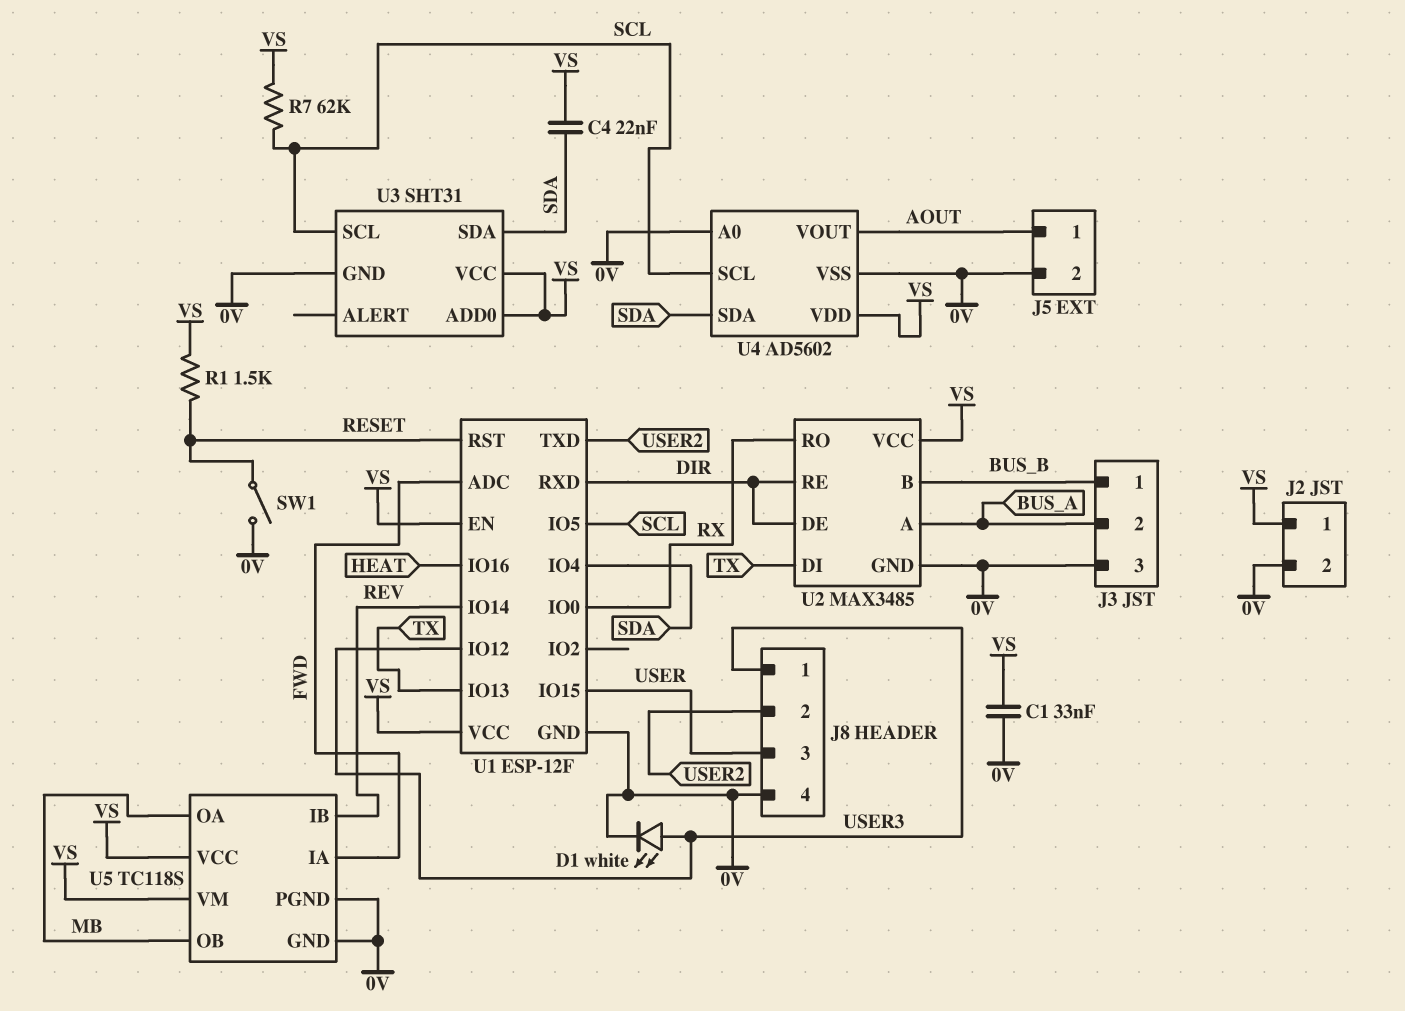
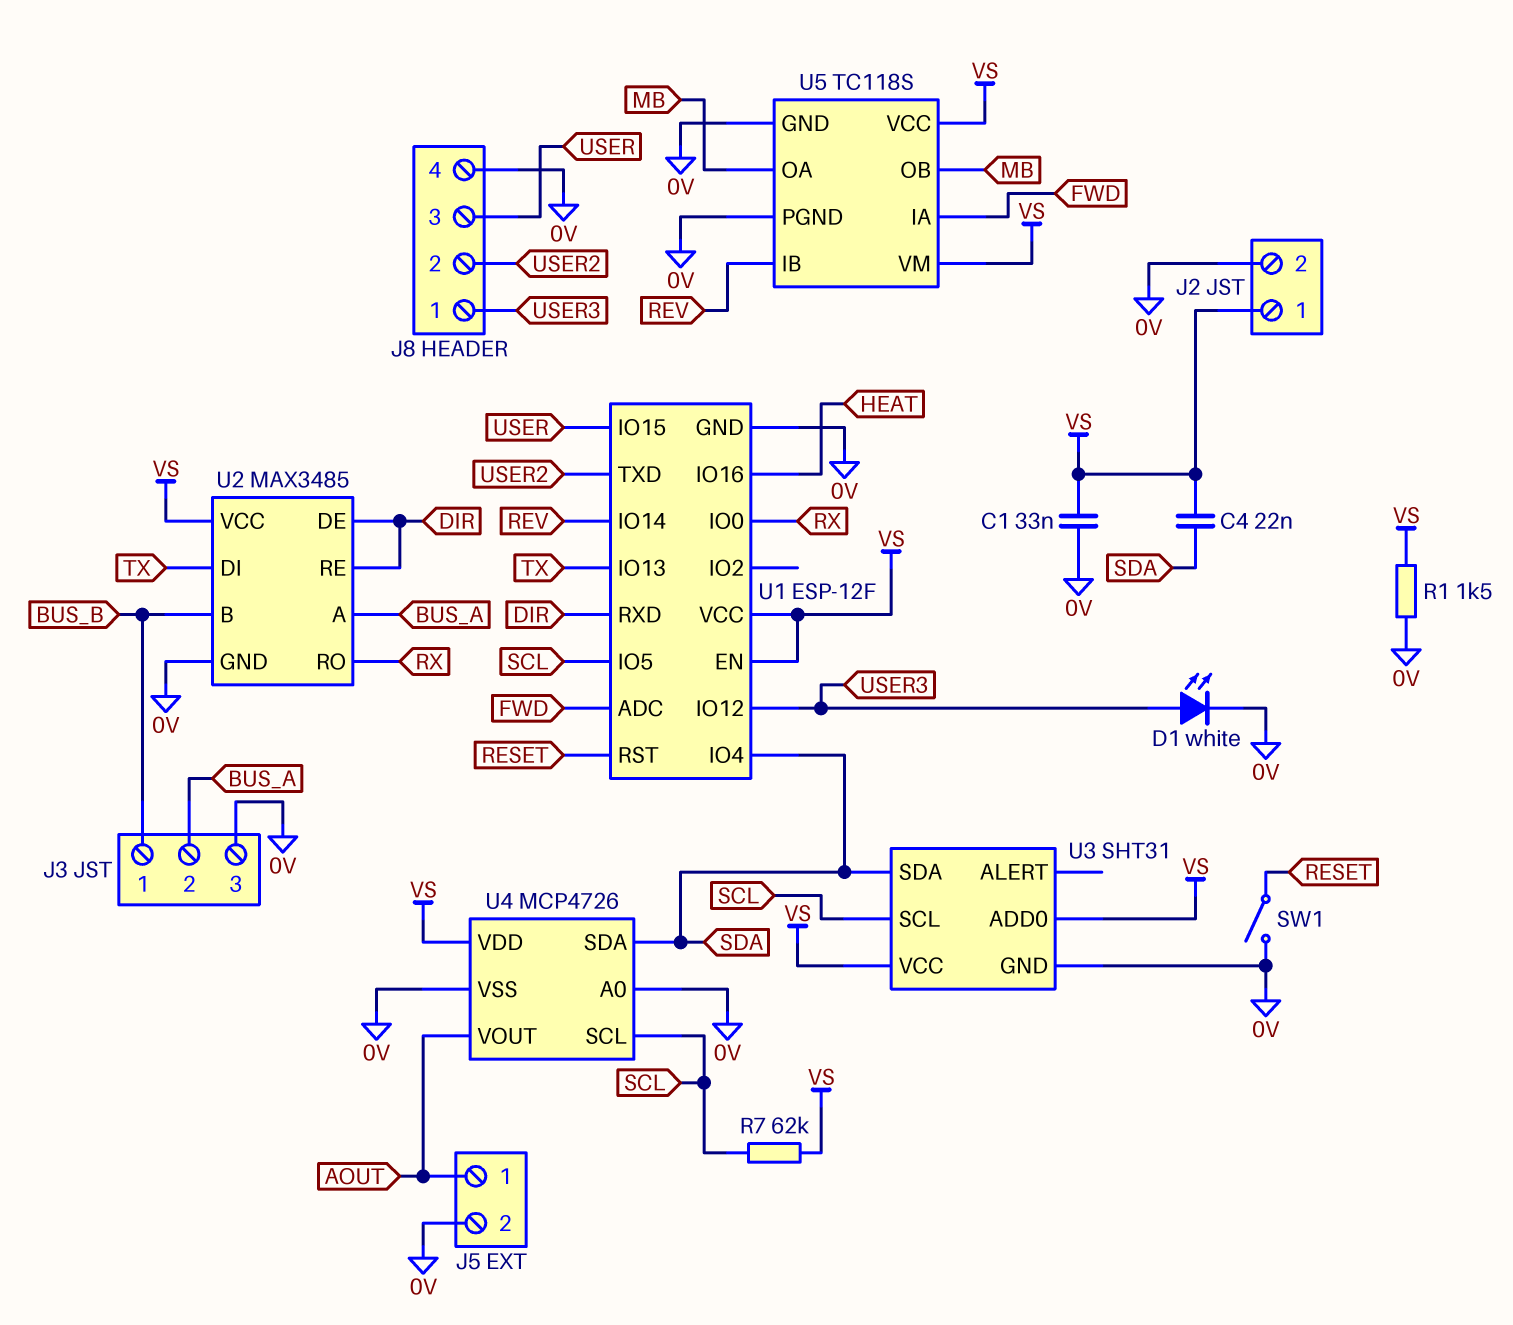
R1: 1.5k (RESET, VS) -> 1.5k (0V, VS)
U4: AD5602 -> MCP4726

